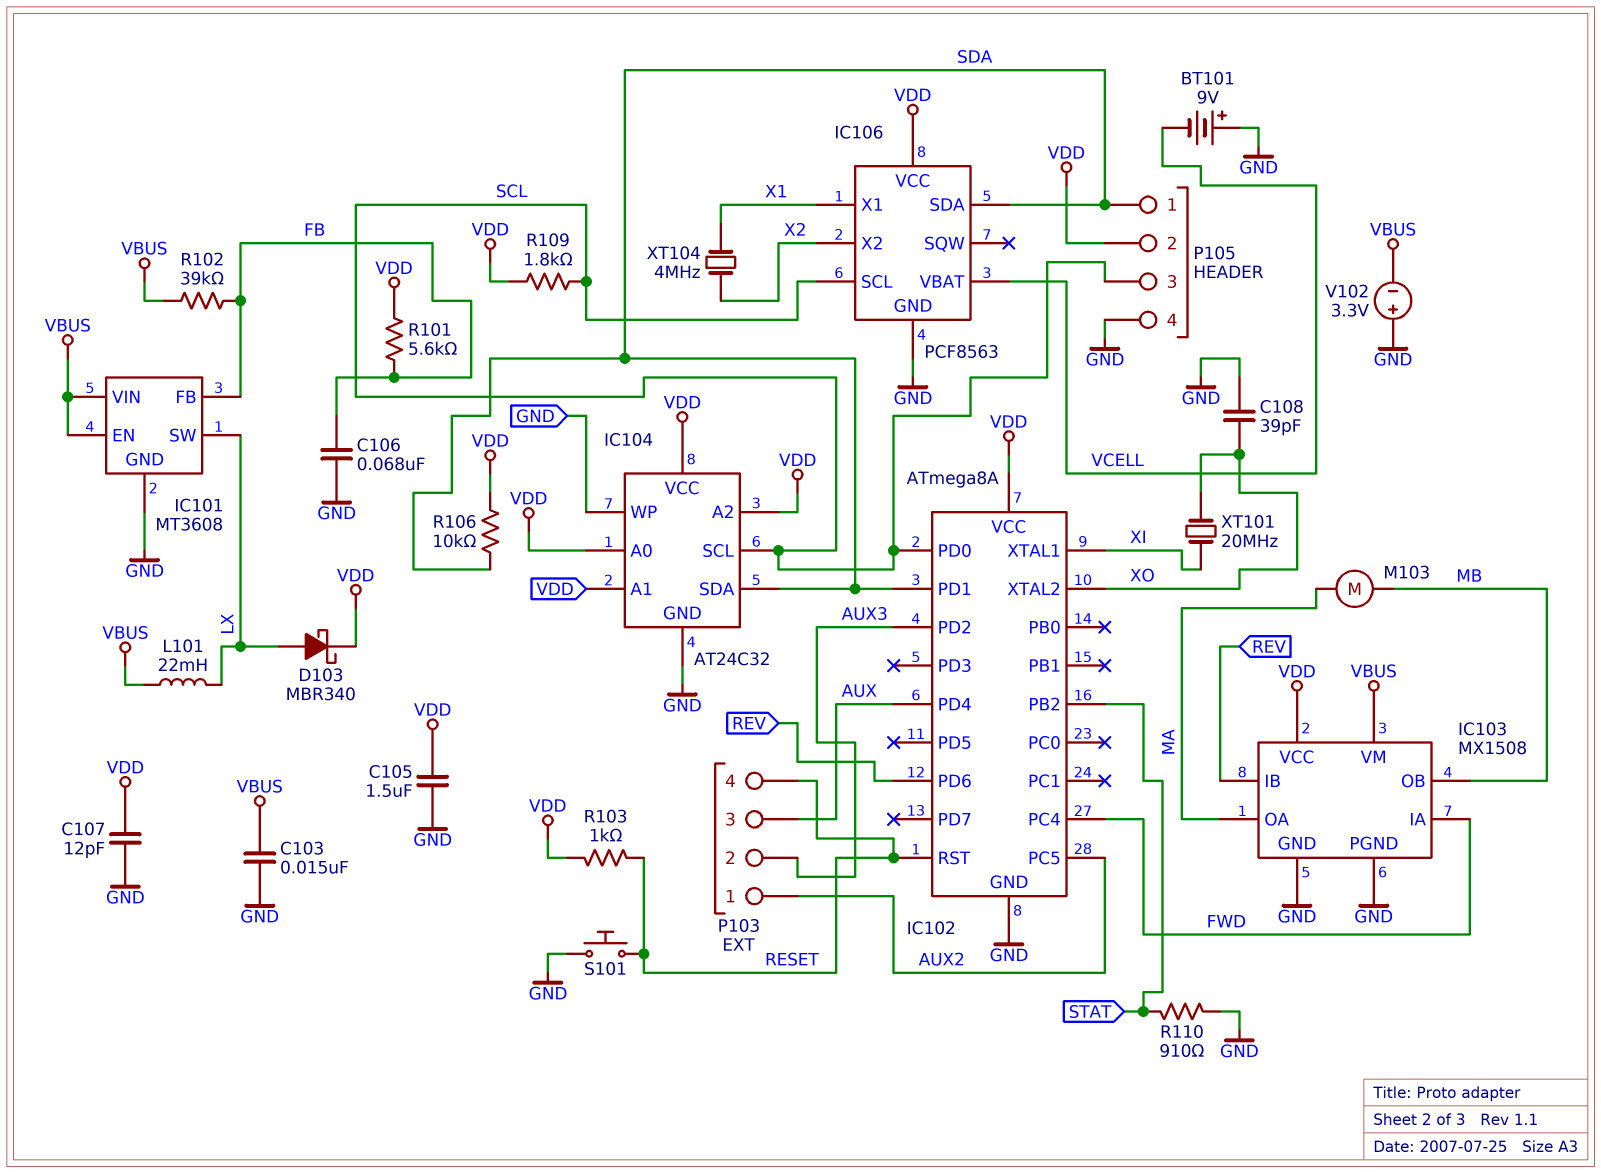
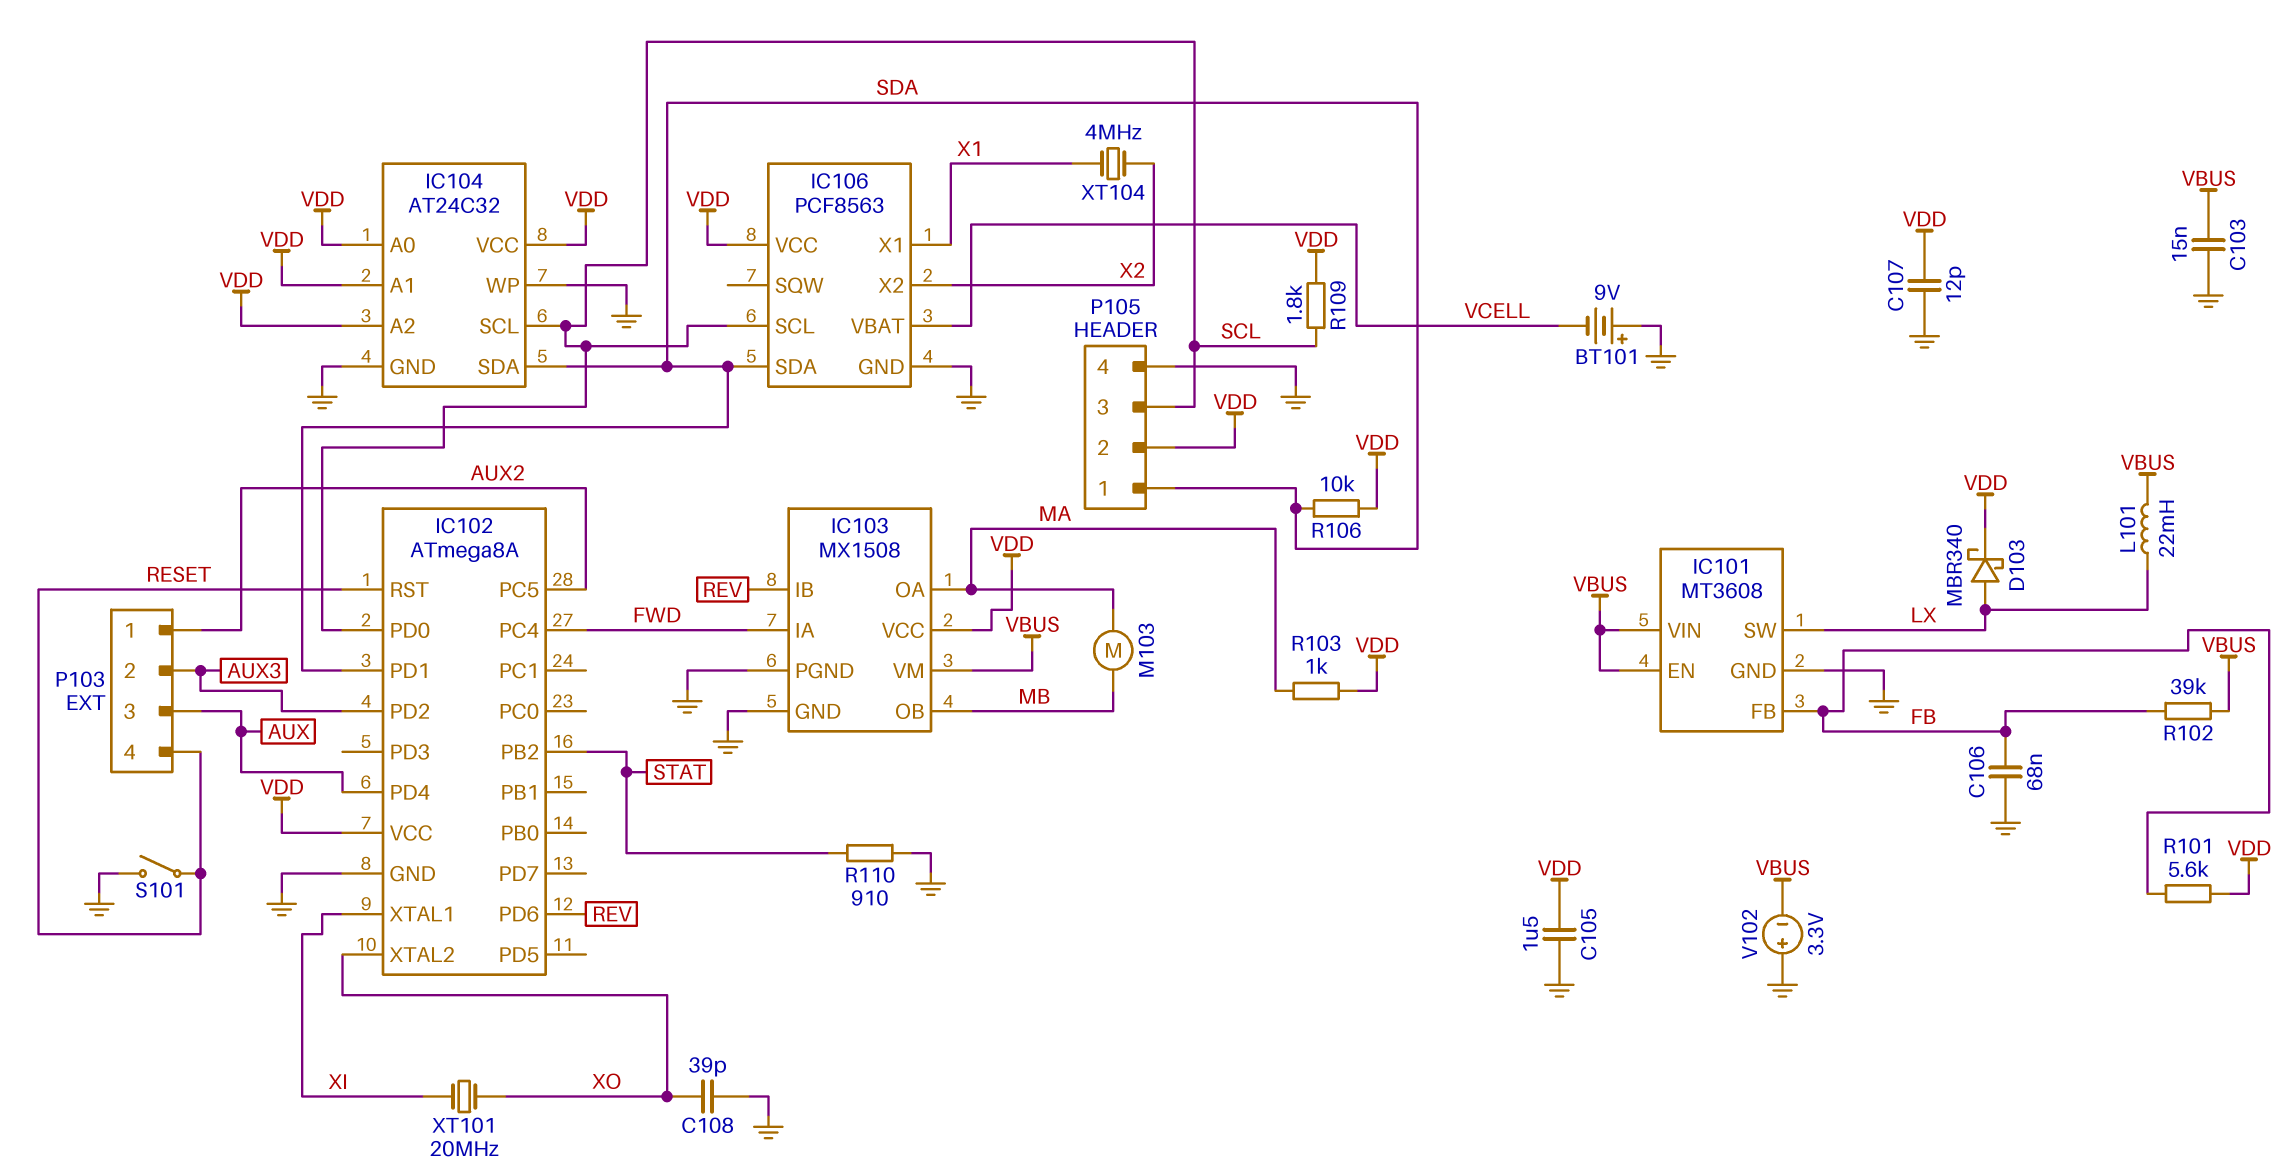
R103: 1k (RESET, VDD) -> 1k (MA, VDD)
S101: button (GND, RESET) -> switch (GND, RESET)

